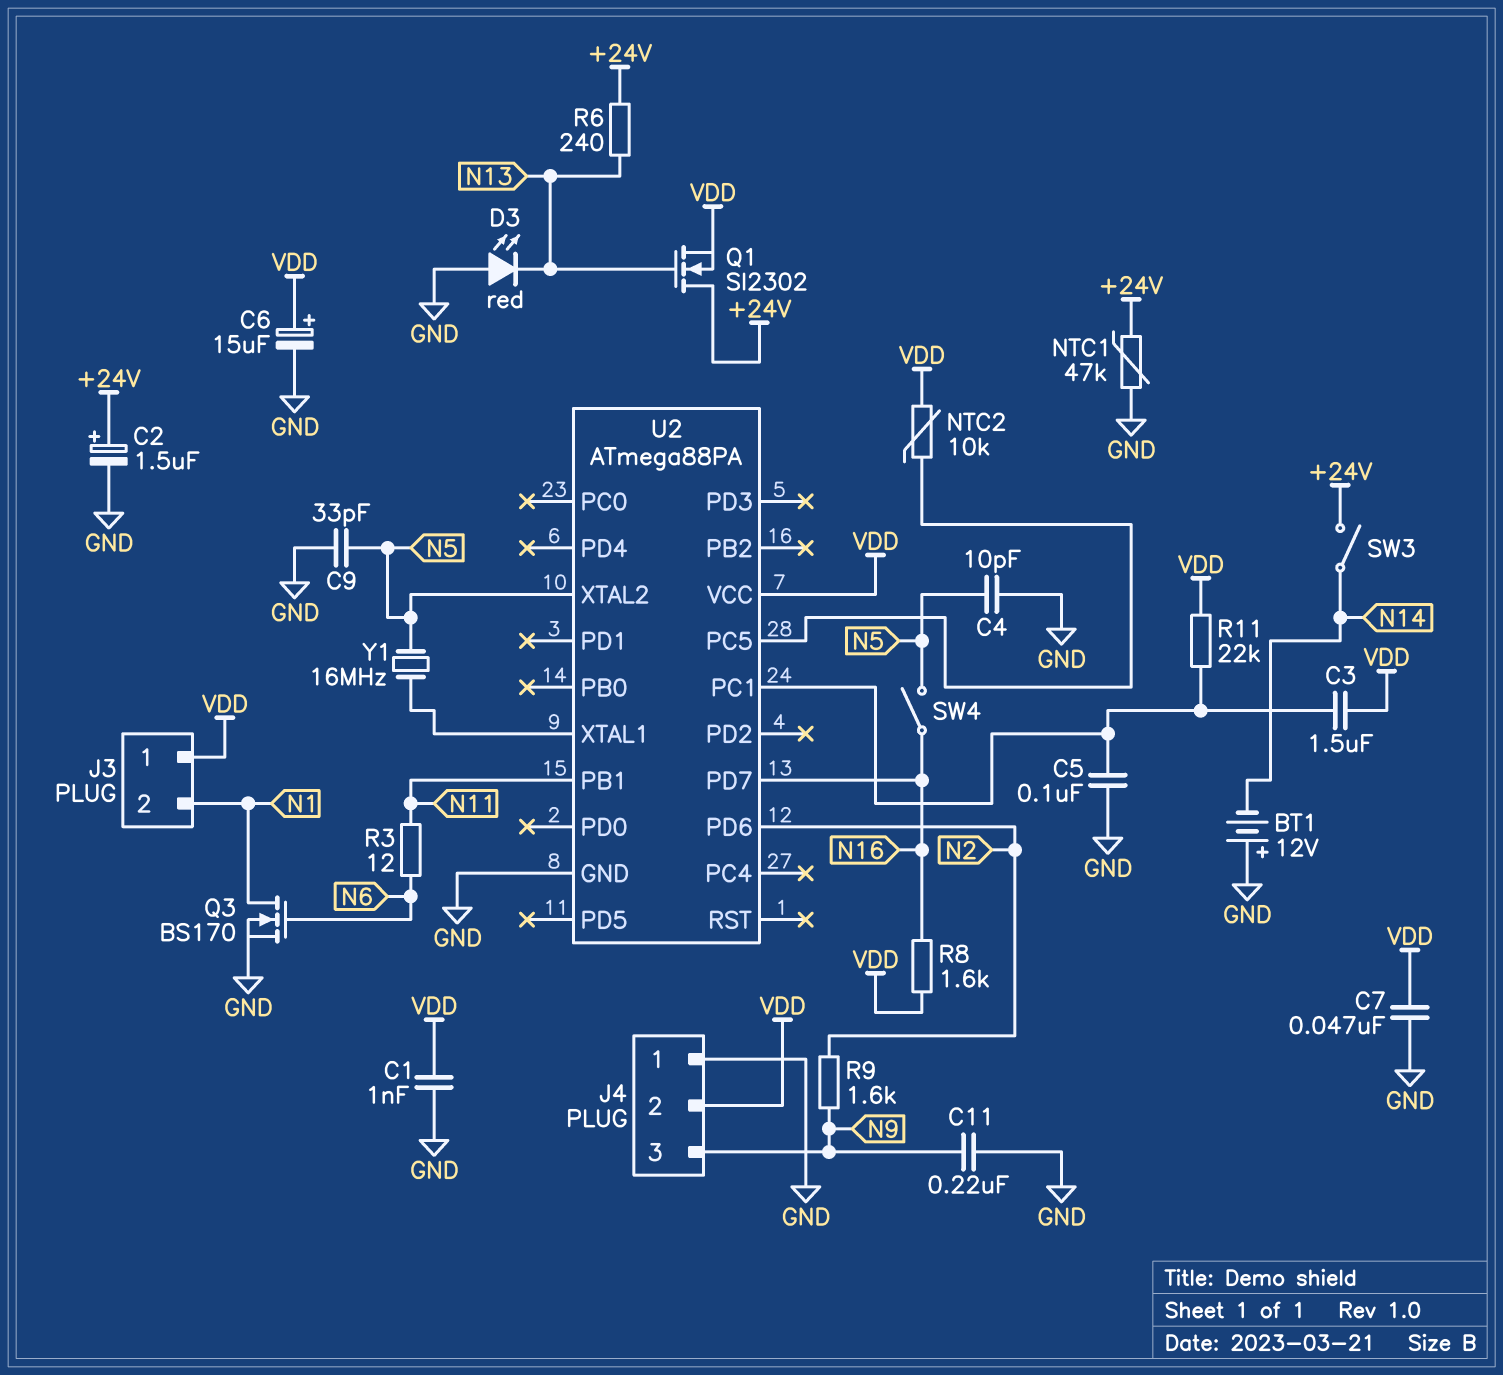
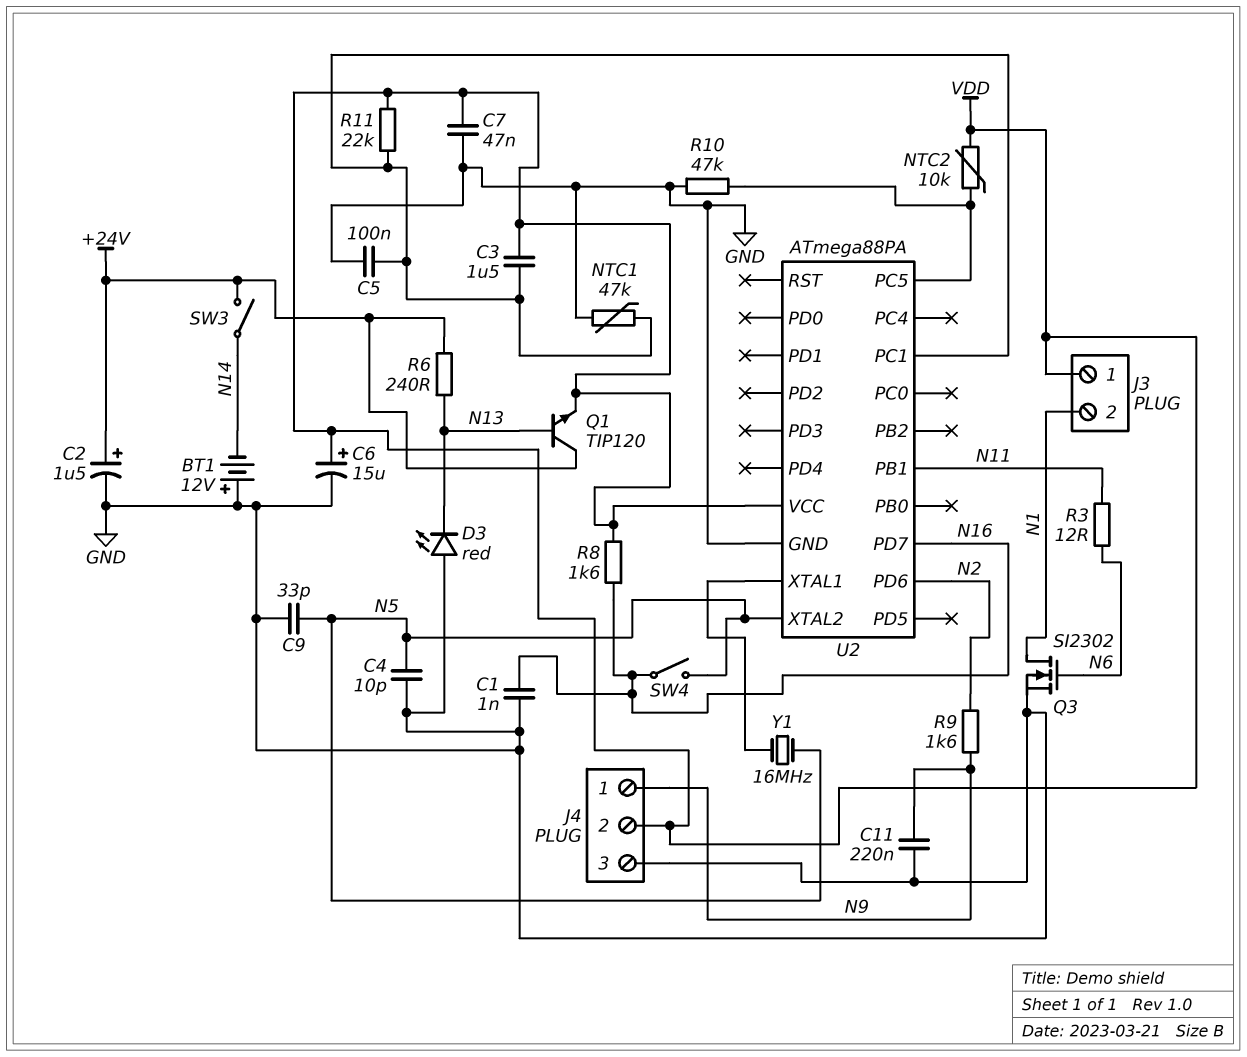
C1: 1nF (GND, VDD) -> 1nF (GND, N16)
J4 pin 1: GND -> N9
J4 pin 3: N9 -> GND
NTC1: 47k (+24V, GND) -> 47k (GND, U2/PC1)
Q1: NMOS SI2302 (G N13, D +24V, S VDD) -> NPN TIP120 (B N13, C +24V, E VDD)
Q3: NMOS BS170 (G N6, D N1, S GND) -> NMOS SI2302 (G N6, D N1, S GND)
R10: none -> 47k (GND, U2/PC5)

